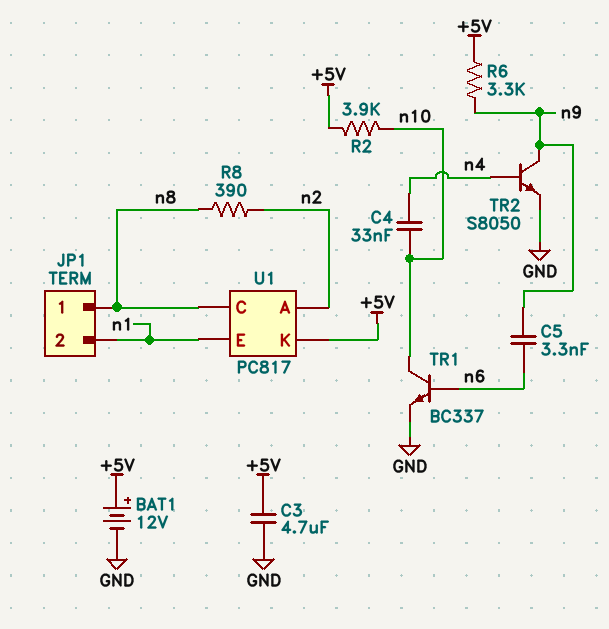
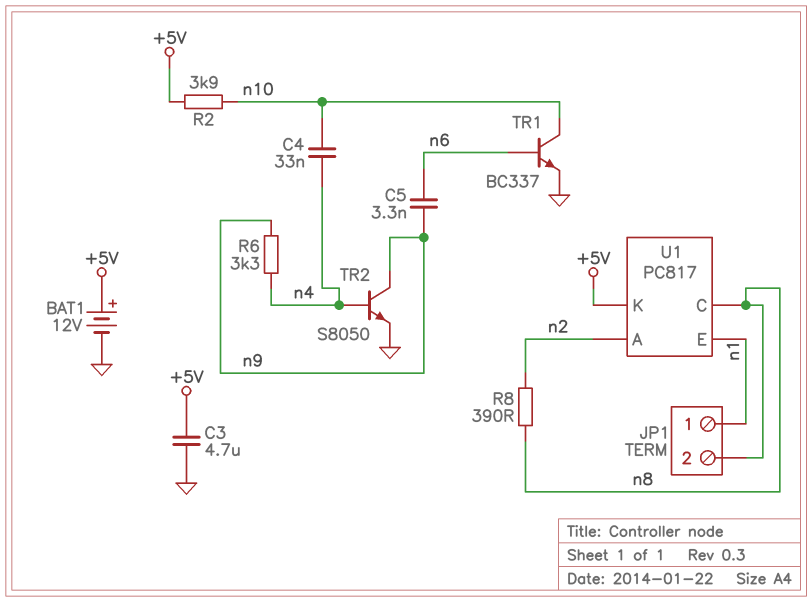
JP1 pin 1: n8 -> n1
JP1 pin 2: n1 -> n8
R6: 3.3k (+5V, n9) -> 3.3k (n4, n9)

